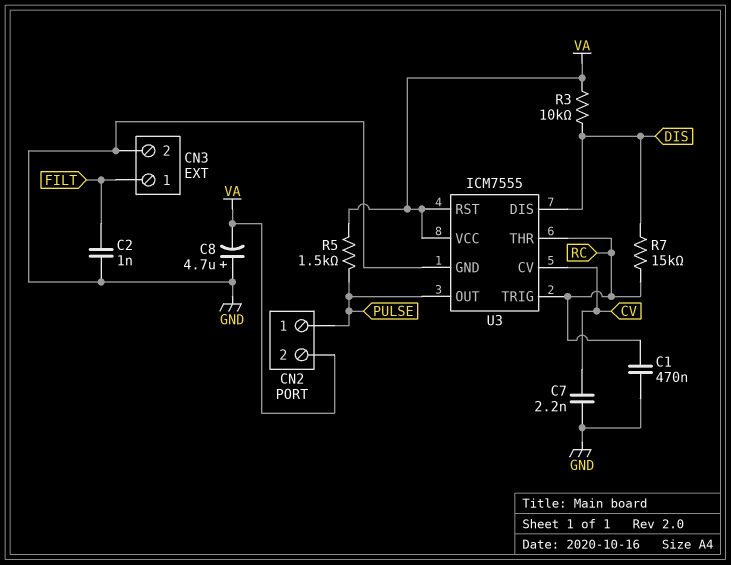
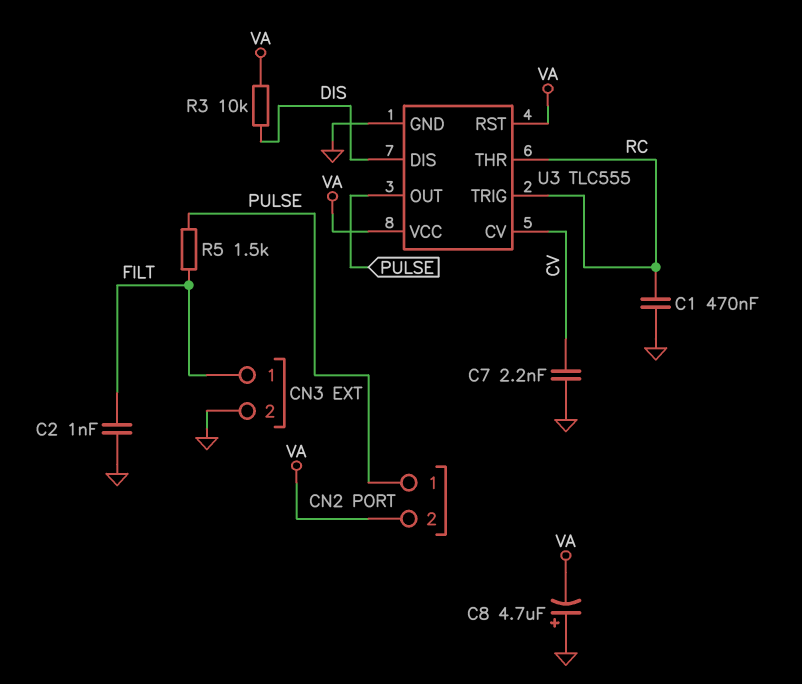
R5: 1.5k (PULSE, VA) -> 1.5k (FILT, PULSE)
R7: 15k (DIS, RC) -> none
U3: ICM7555 -> TLC555

